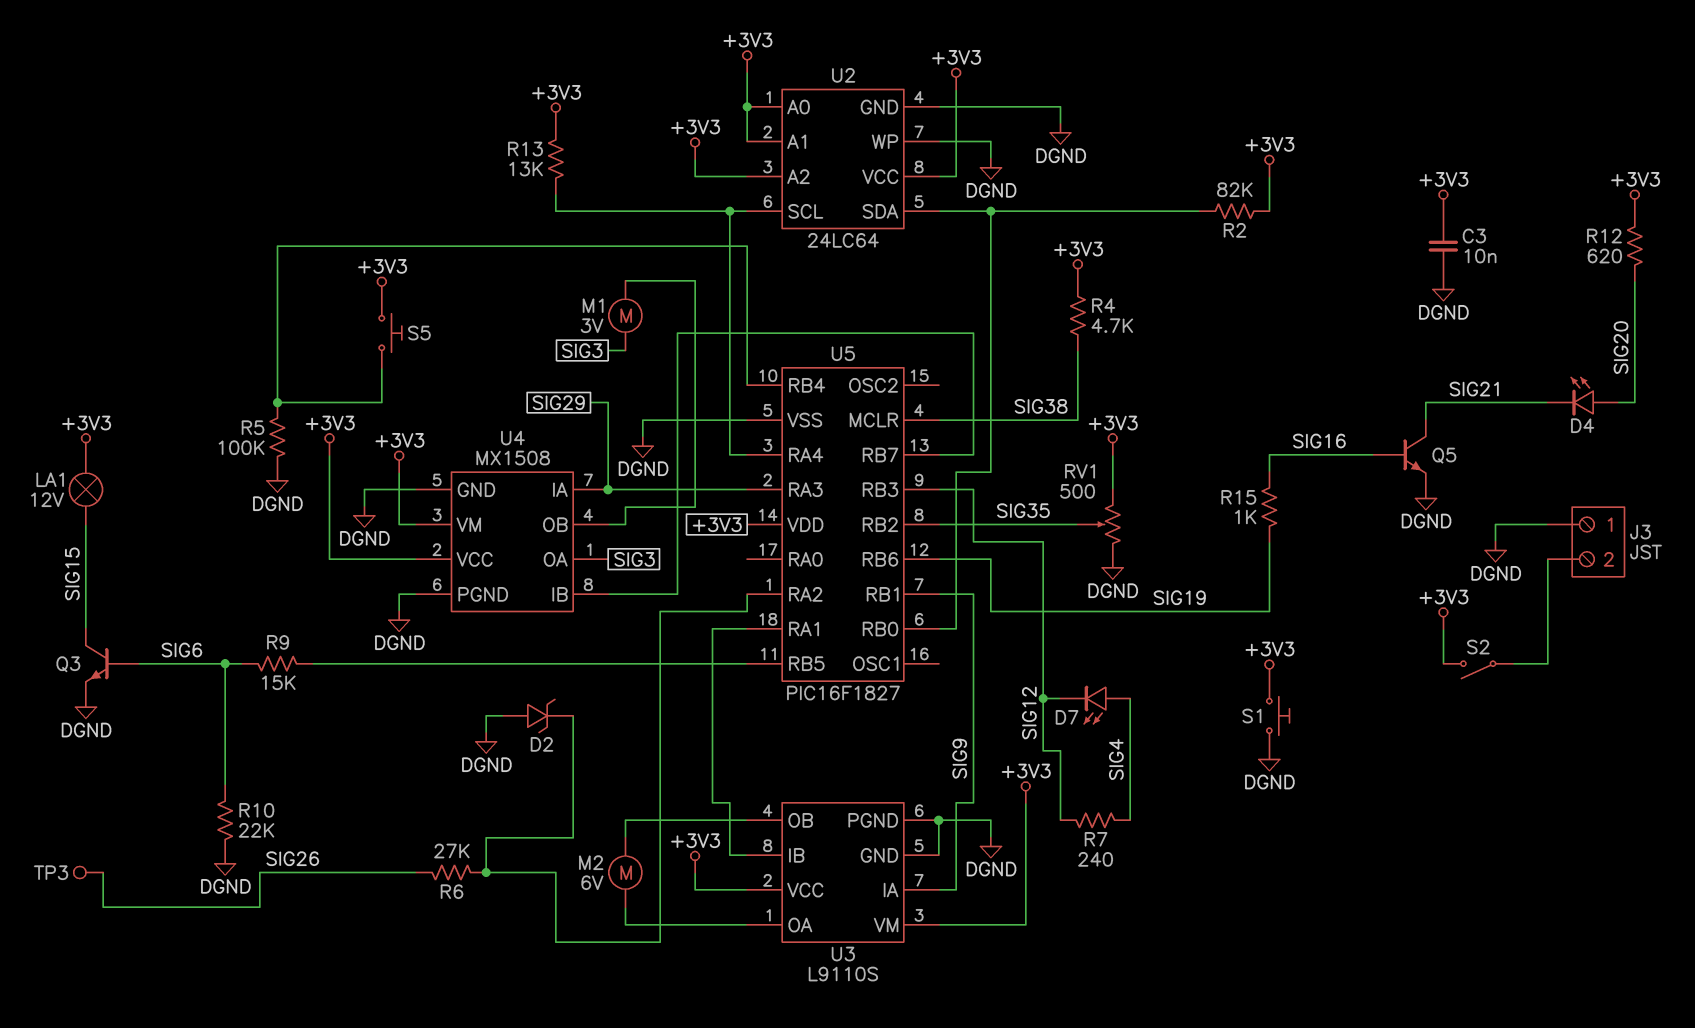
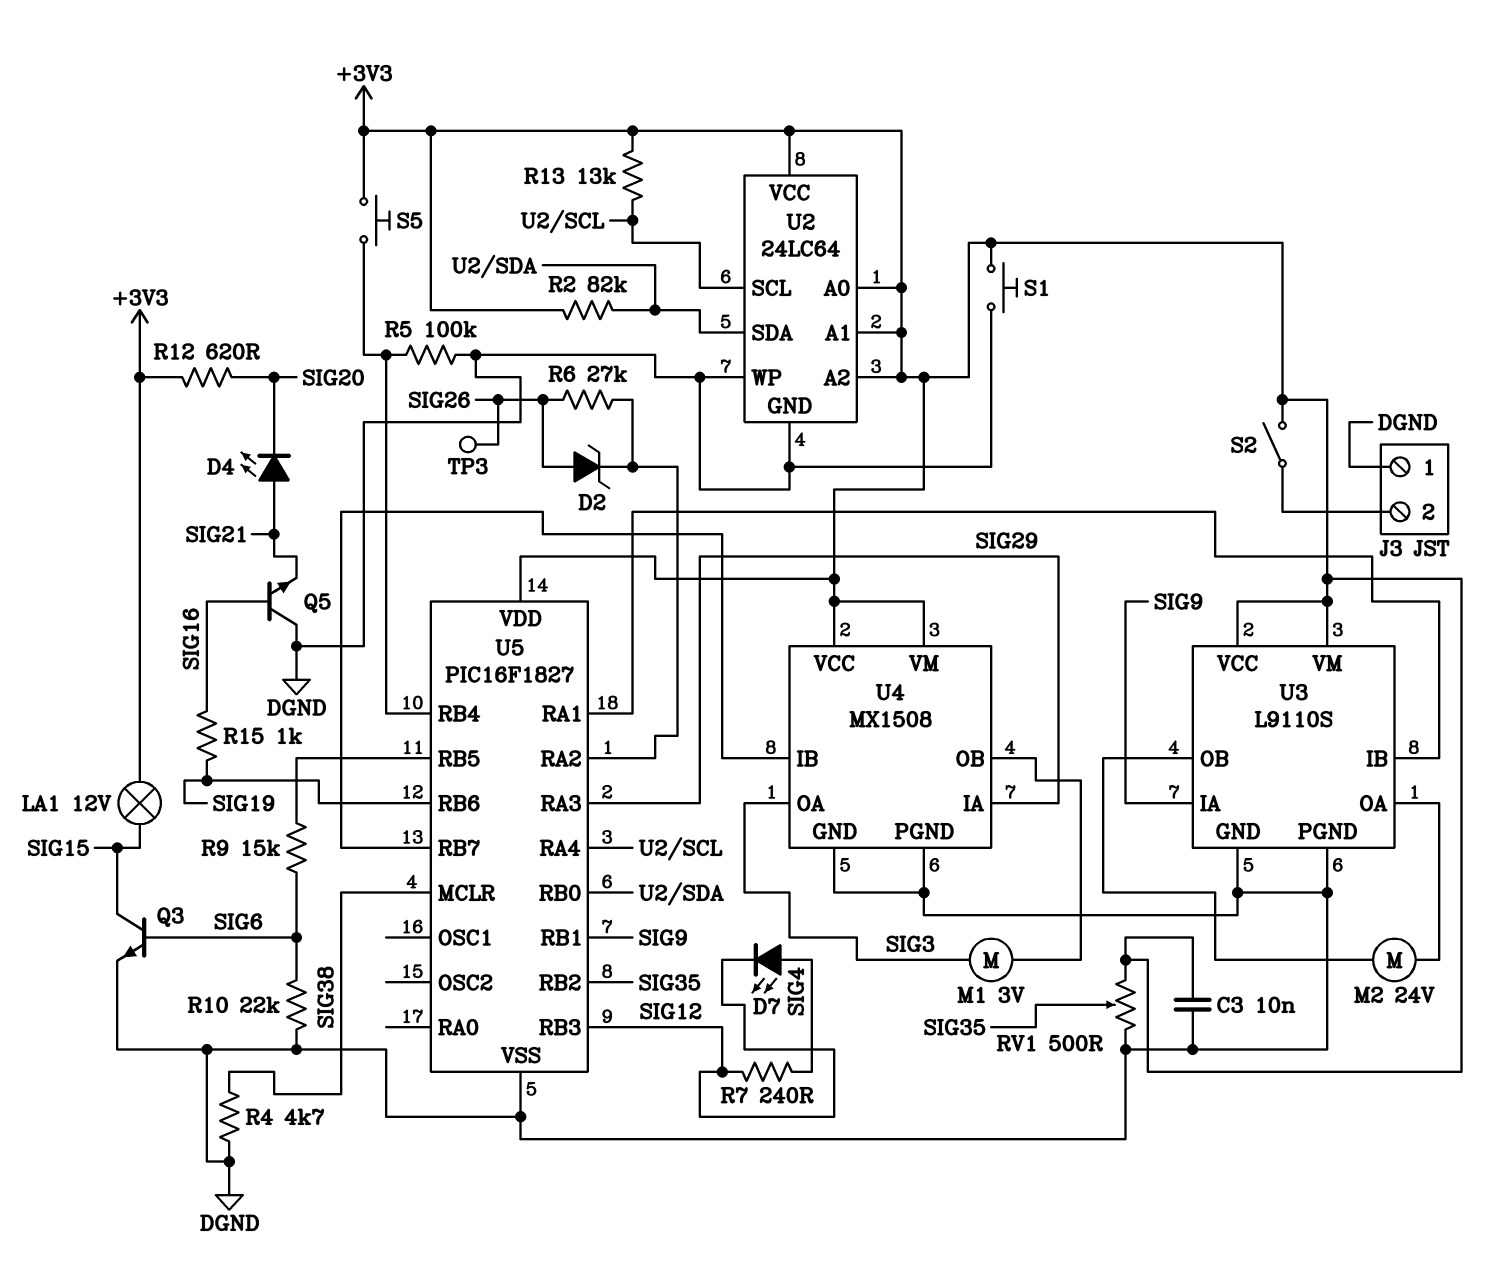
D2: zener (A DGND, K U5/RA2) -> zener (A SIG26, K U5/RA2)
D4: LED (A SIG20, K SIG21) -> LED (A SIG21, K SIG20)
M2: motor 6V (U3/OA, U3/OB) -> motor 24V (U3/OA, U3/OB)
Q5: NPN (B SIG16, C SIG21, E DGND) -> NPN (B SIG16, C DGND, E SIG21)
R4: 4.7k (+3V3, SIG38) -> 4.7k (DGND, SIG38)

